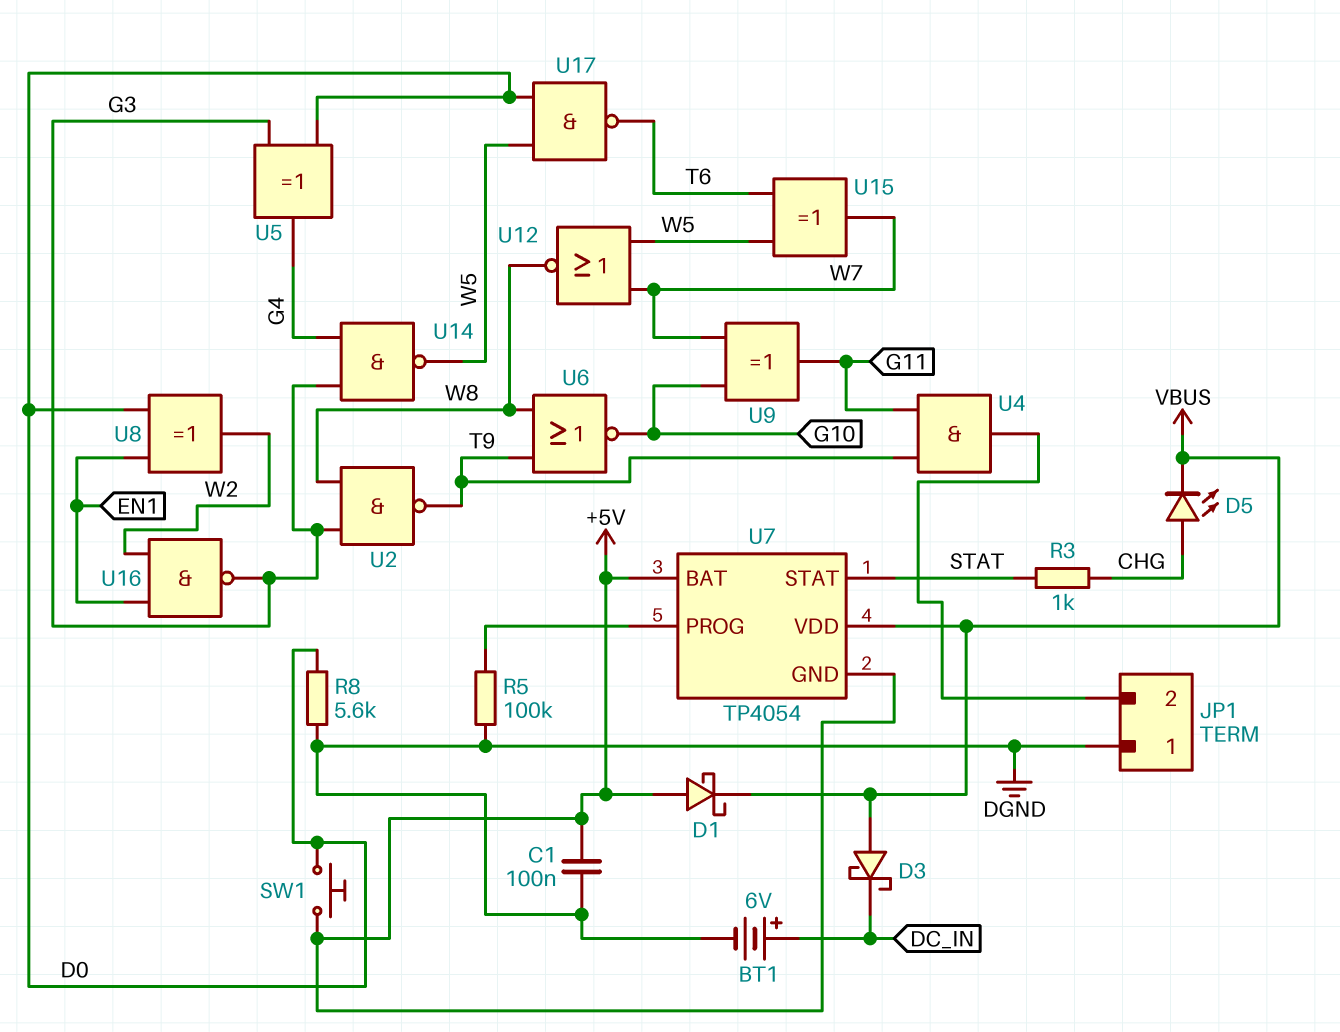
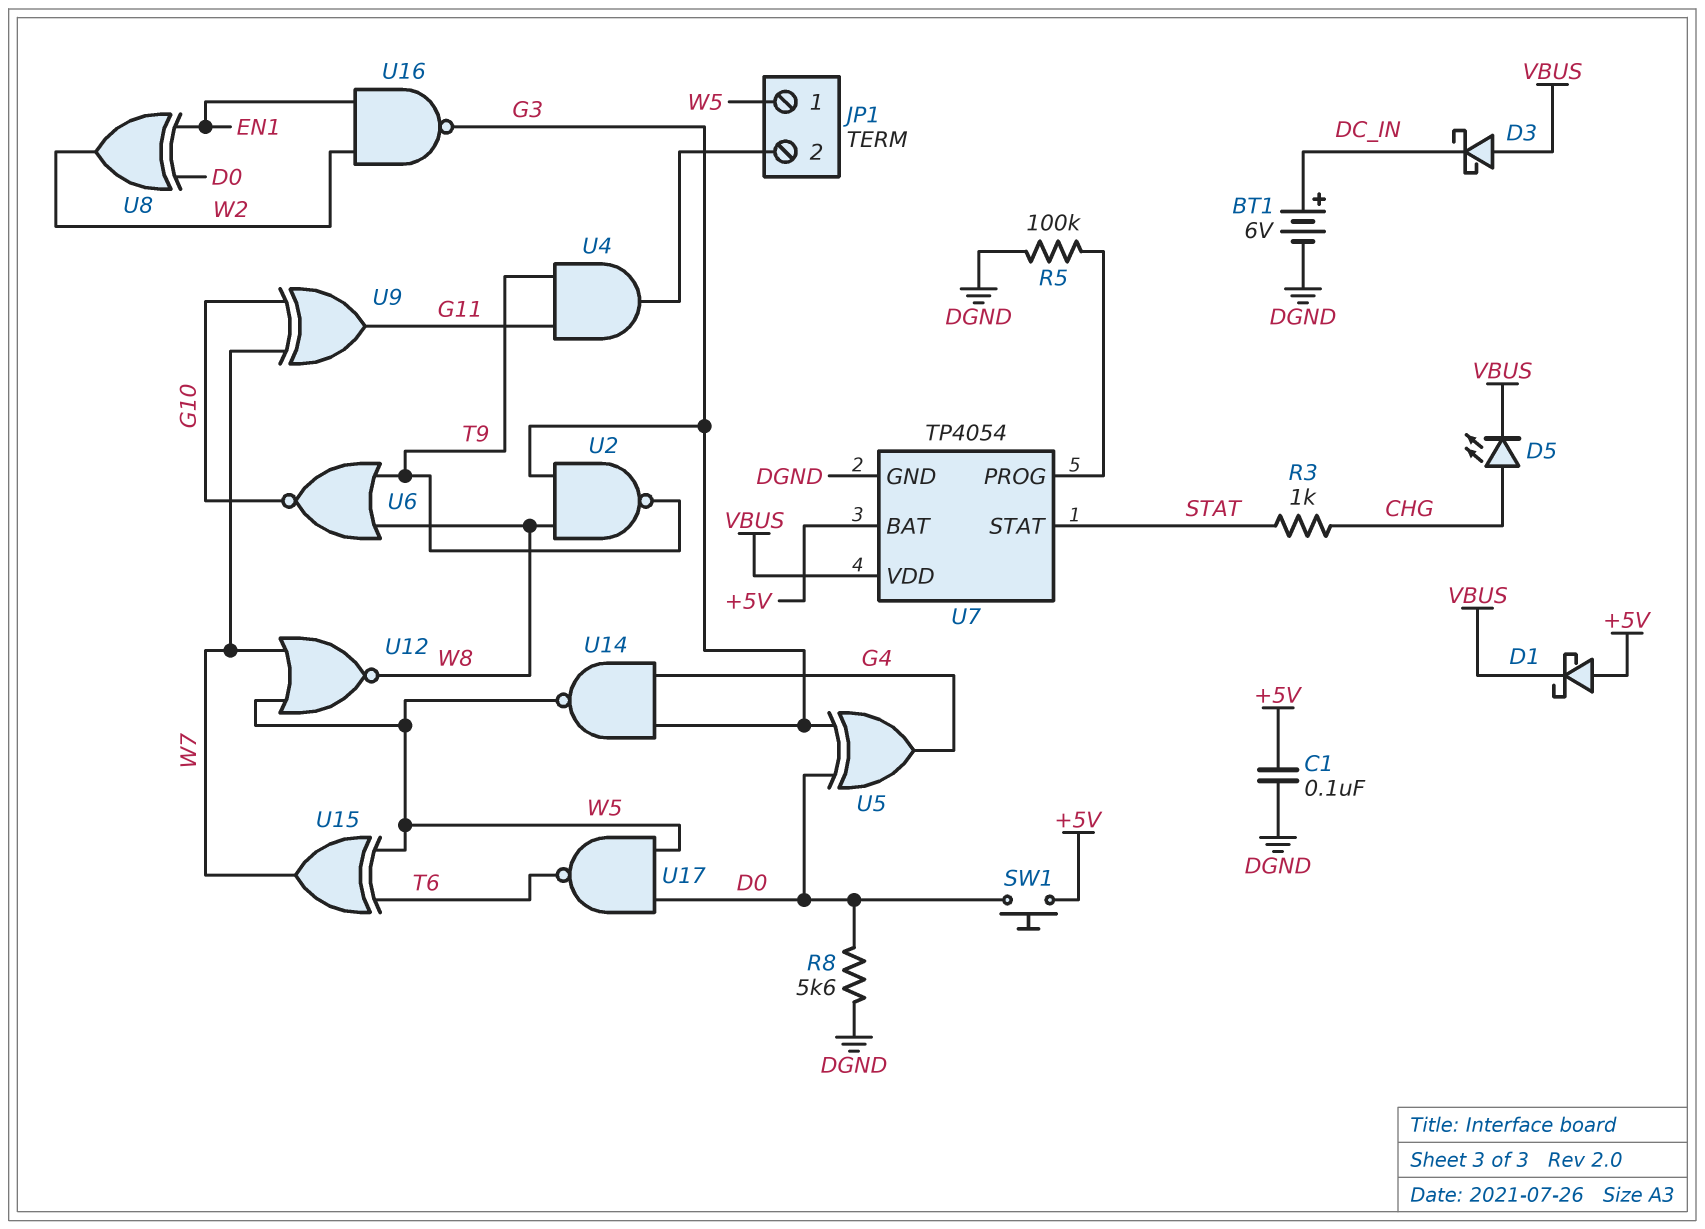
JP1 pin 1: DGND -> W5
U7 pin GND: +5V -> DGND

